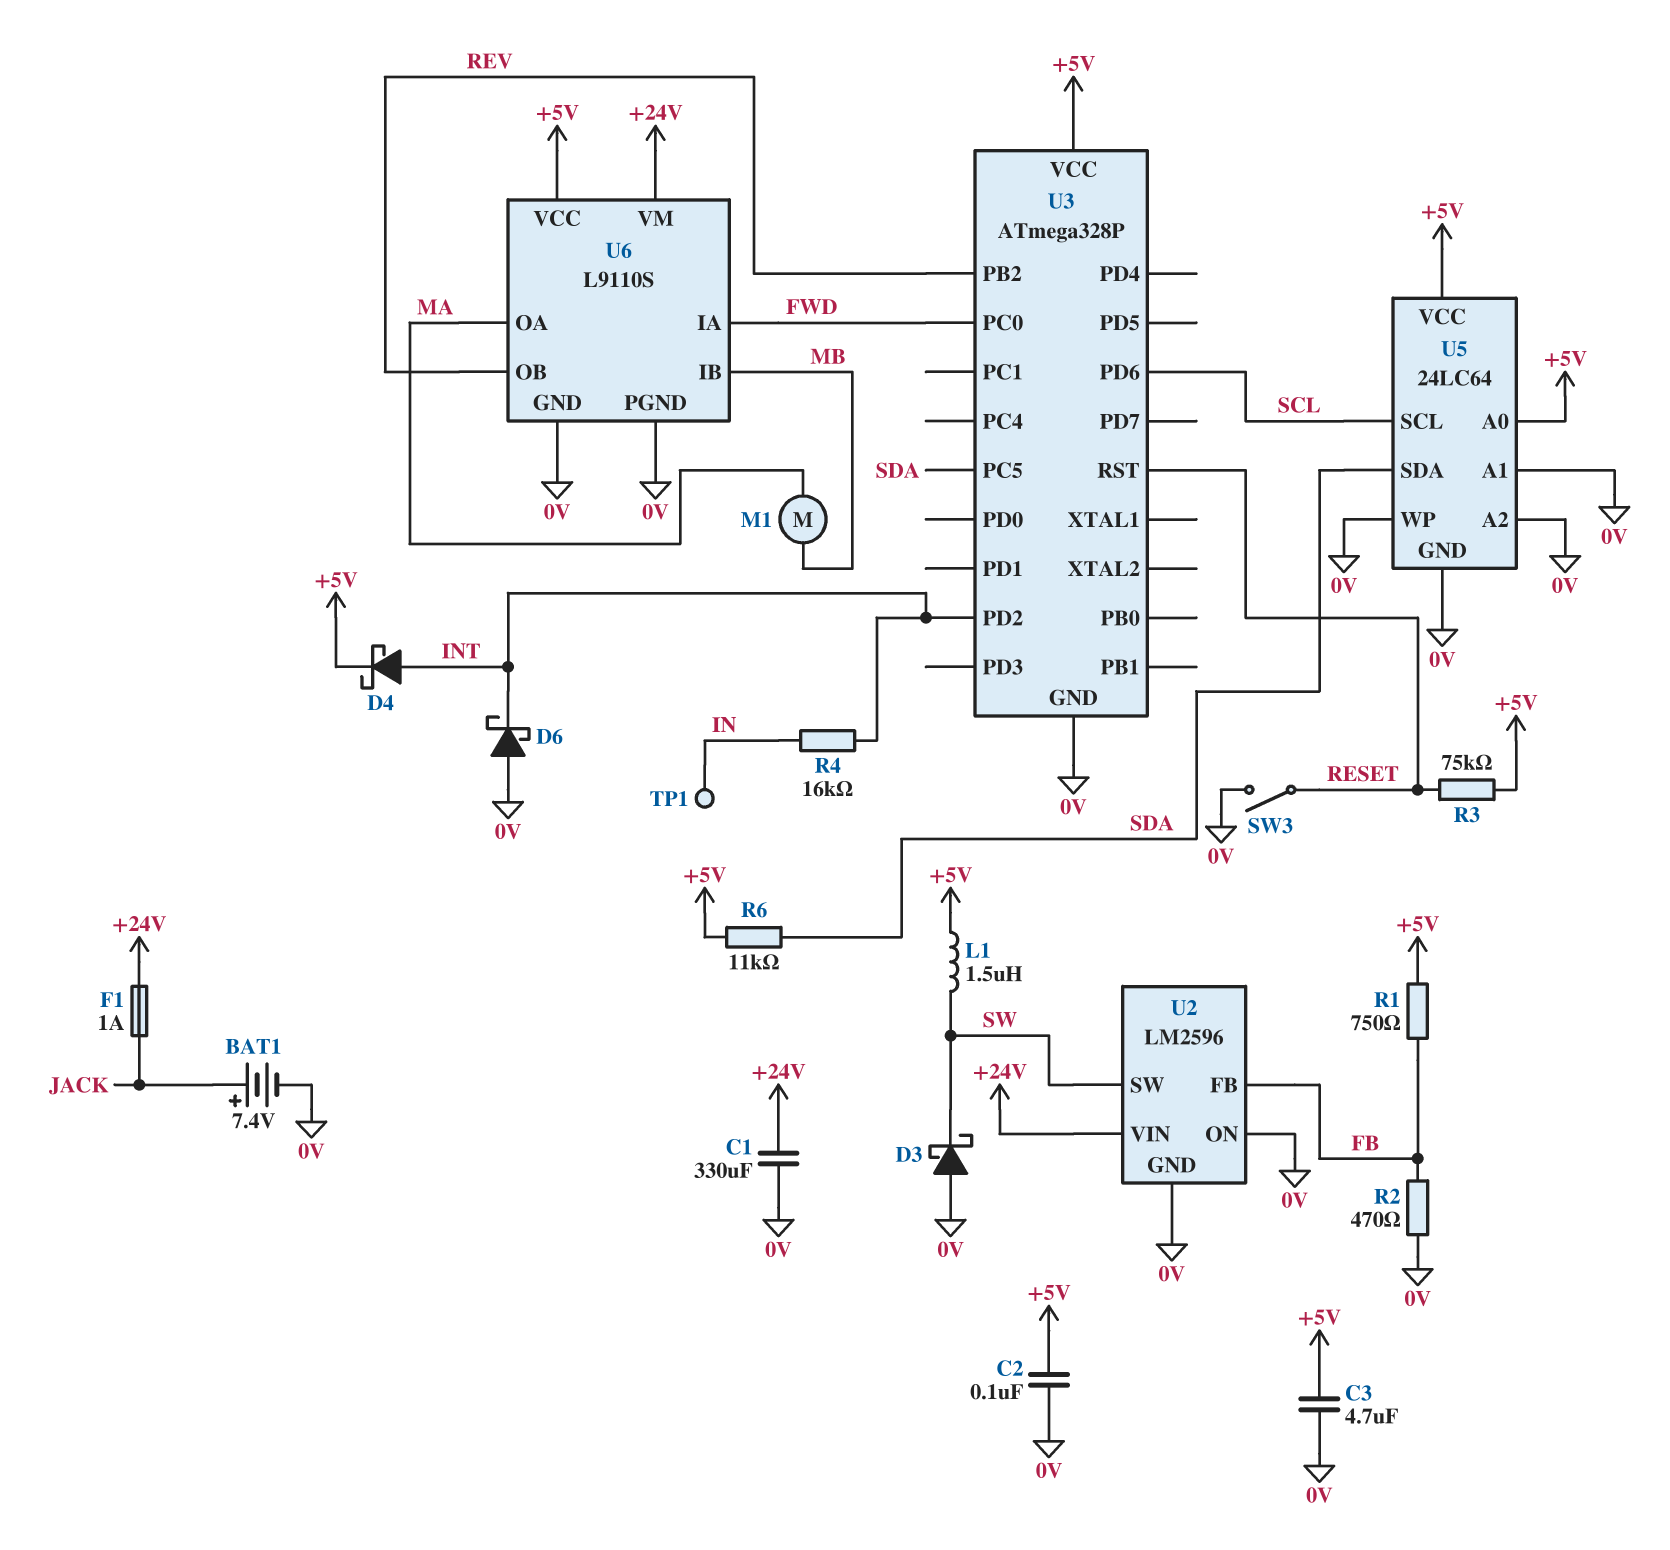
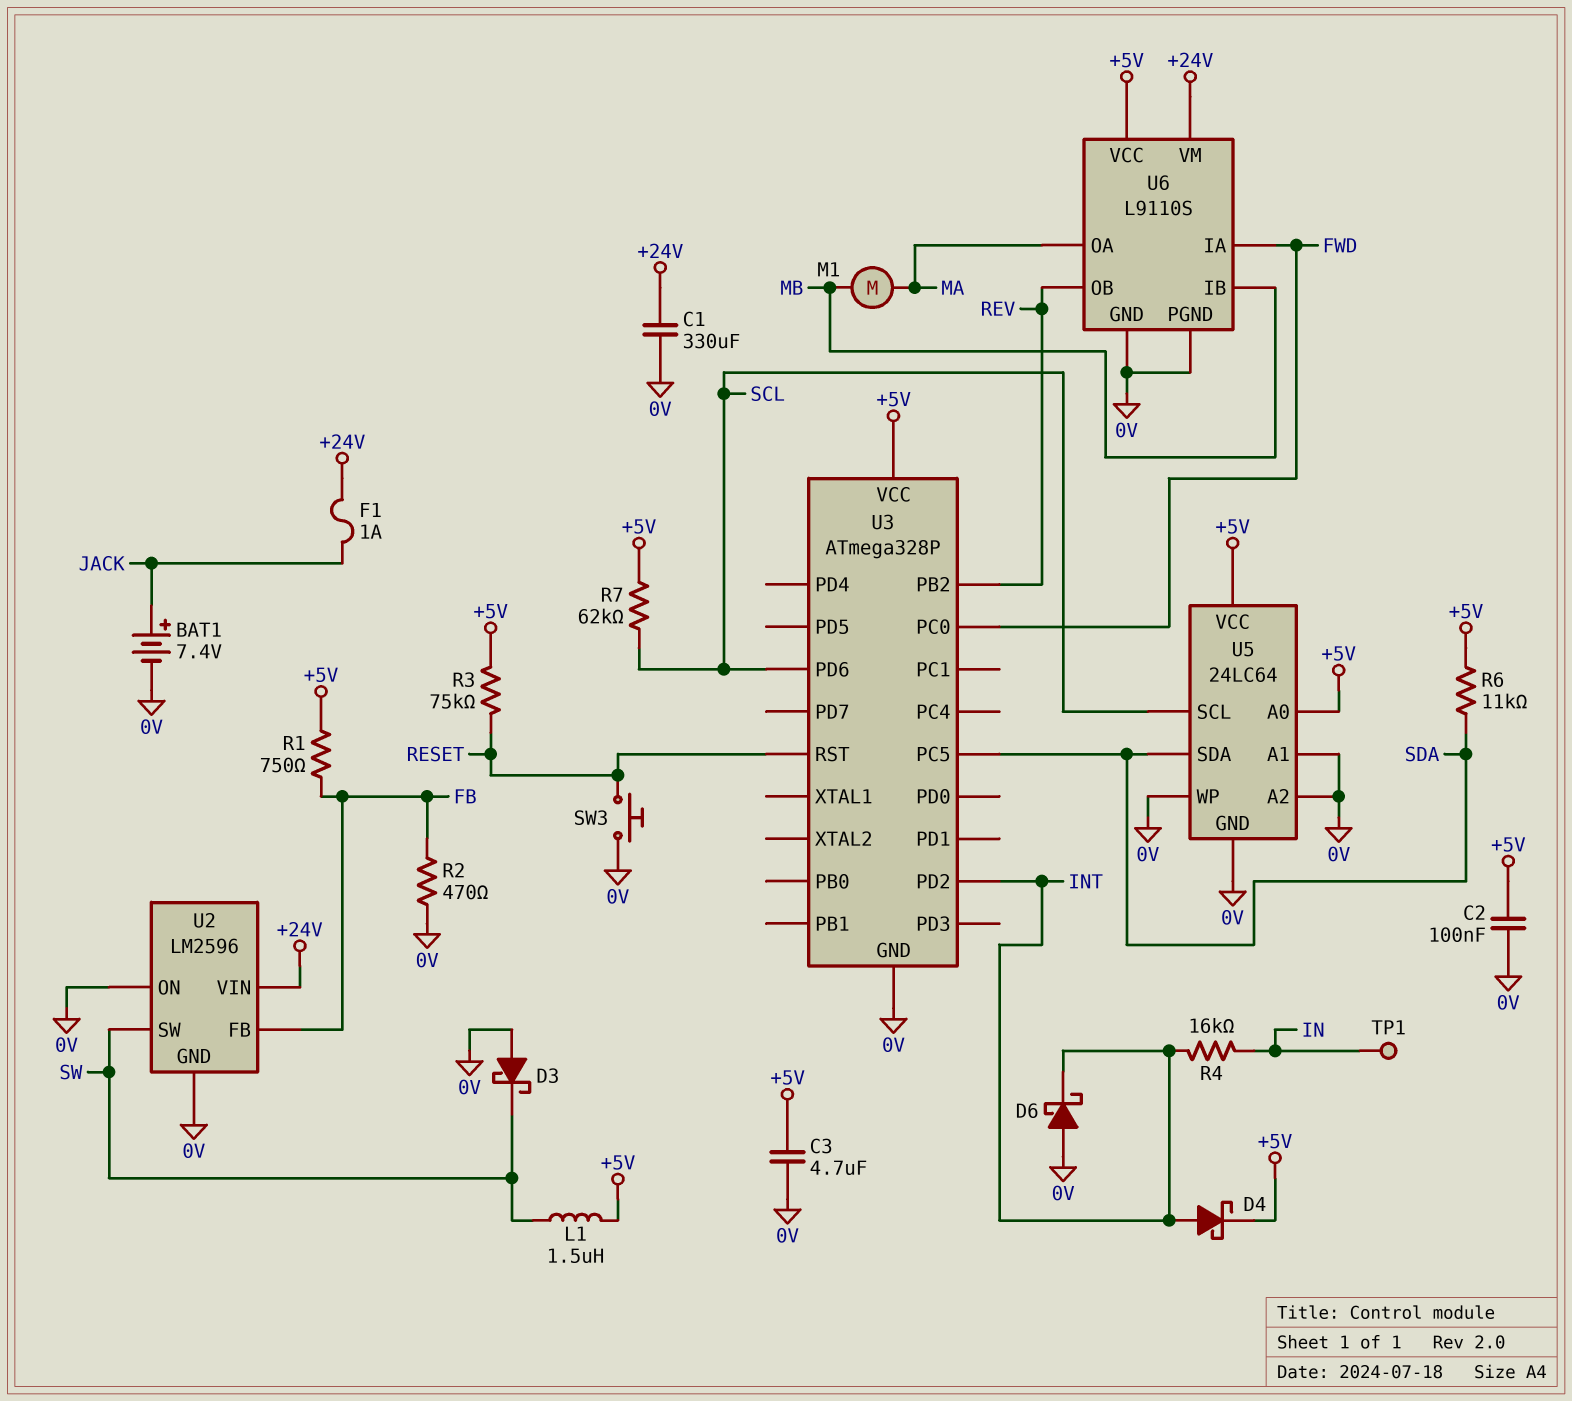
R7: none -> 62k (+5V, SCL)
SW3: switch (0V, RESET) -> button (0V, RESET)

